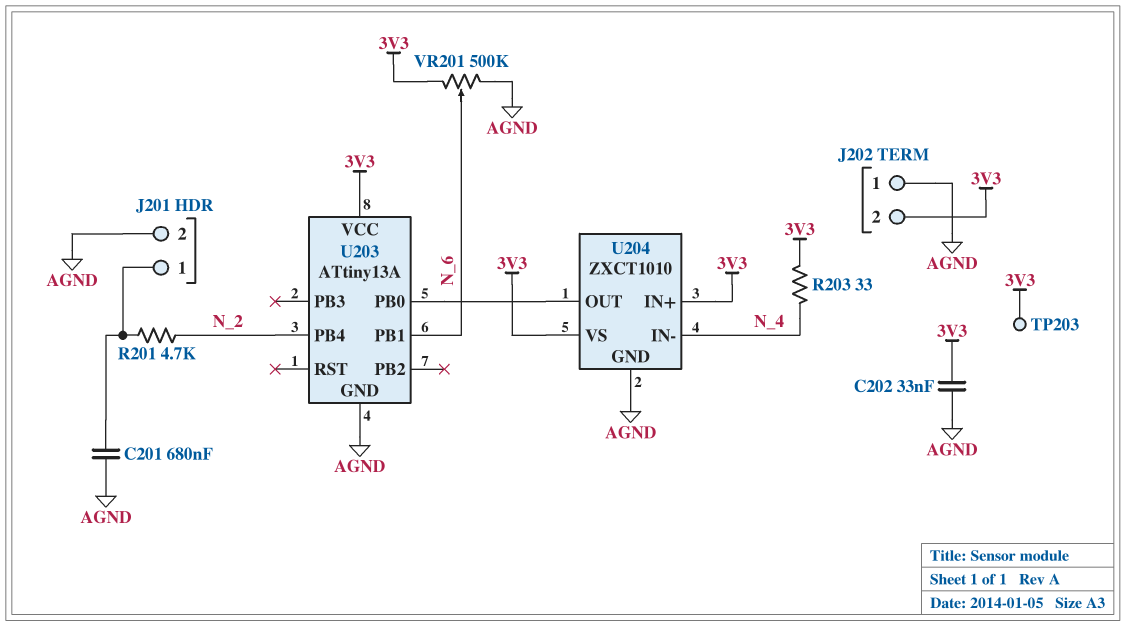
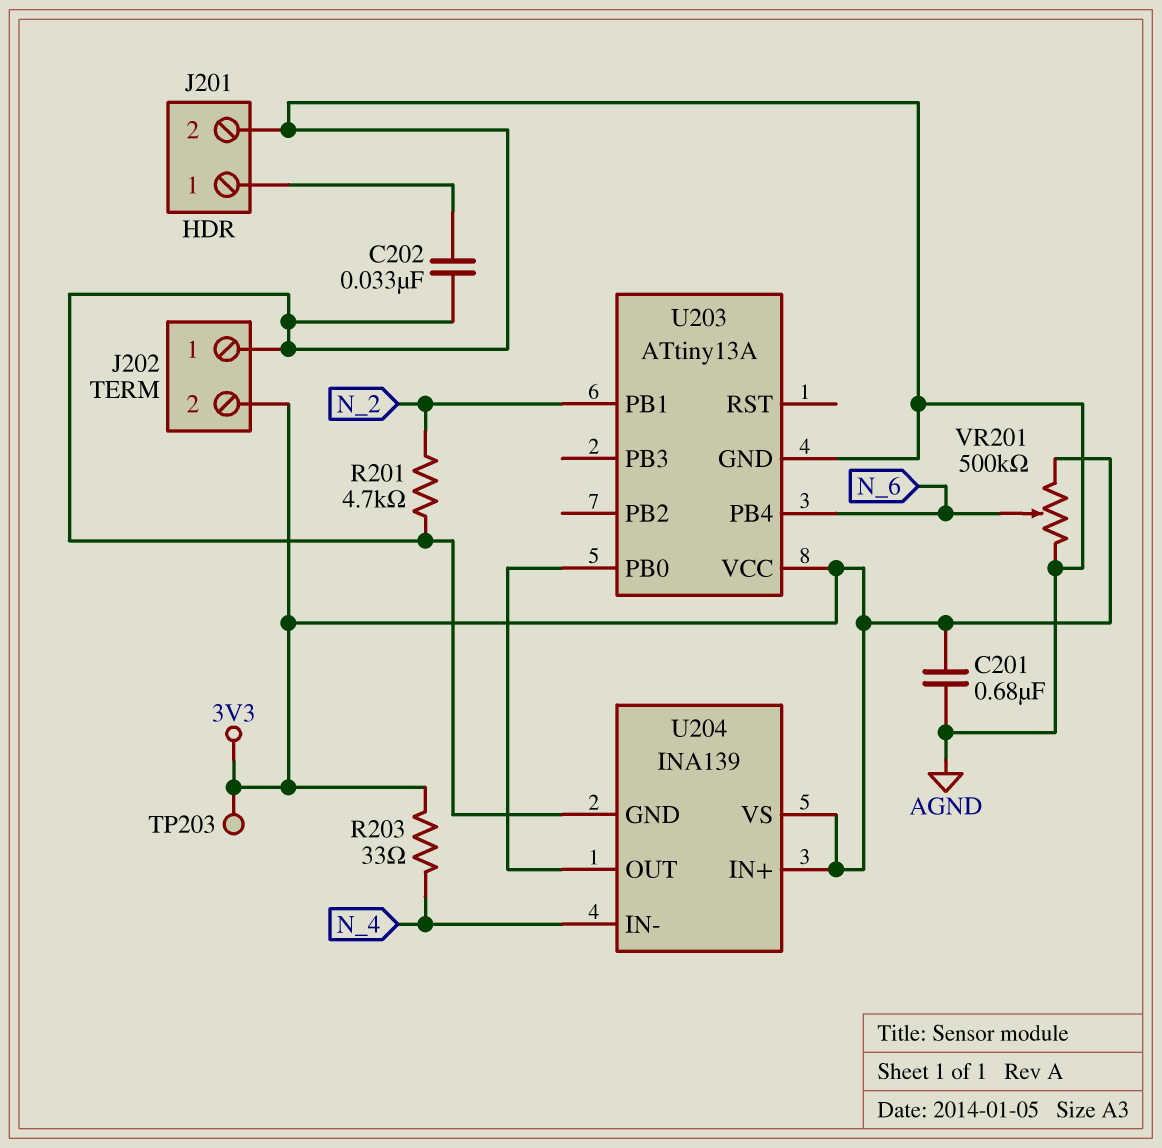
C201: 680nF (AGND, J201/1) -> 680nF (3V3, AGND)
C202: 33nF (3V3, AGND) -> 33nF (AGND, J201/1)
R201: 4.7k (J201/1, N_2) -> 4.7k (AGND, N_2)
U203 pin PB1: N_6 -> N_2
U203 pin PB4: N_2 -> N_6
U204: ZXCT1010 -> INA139

